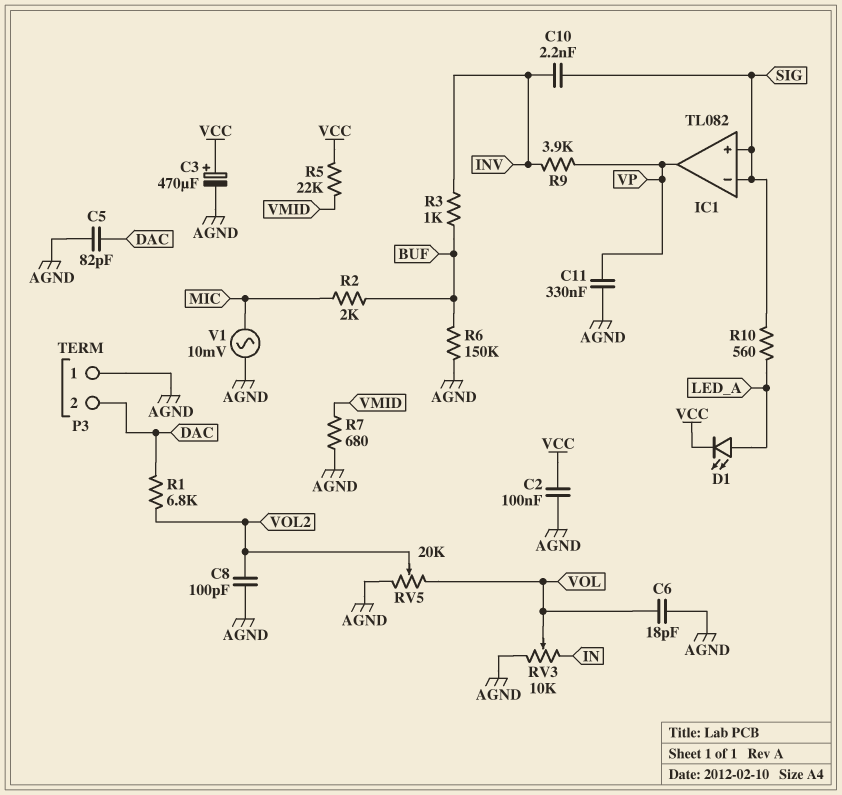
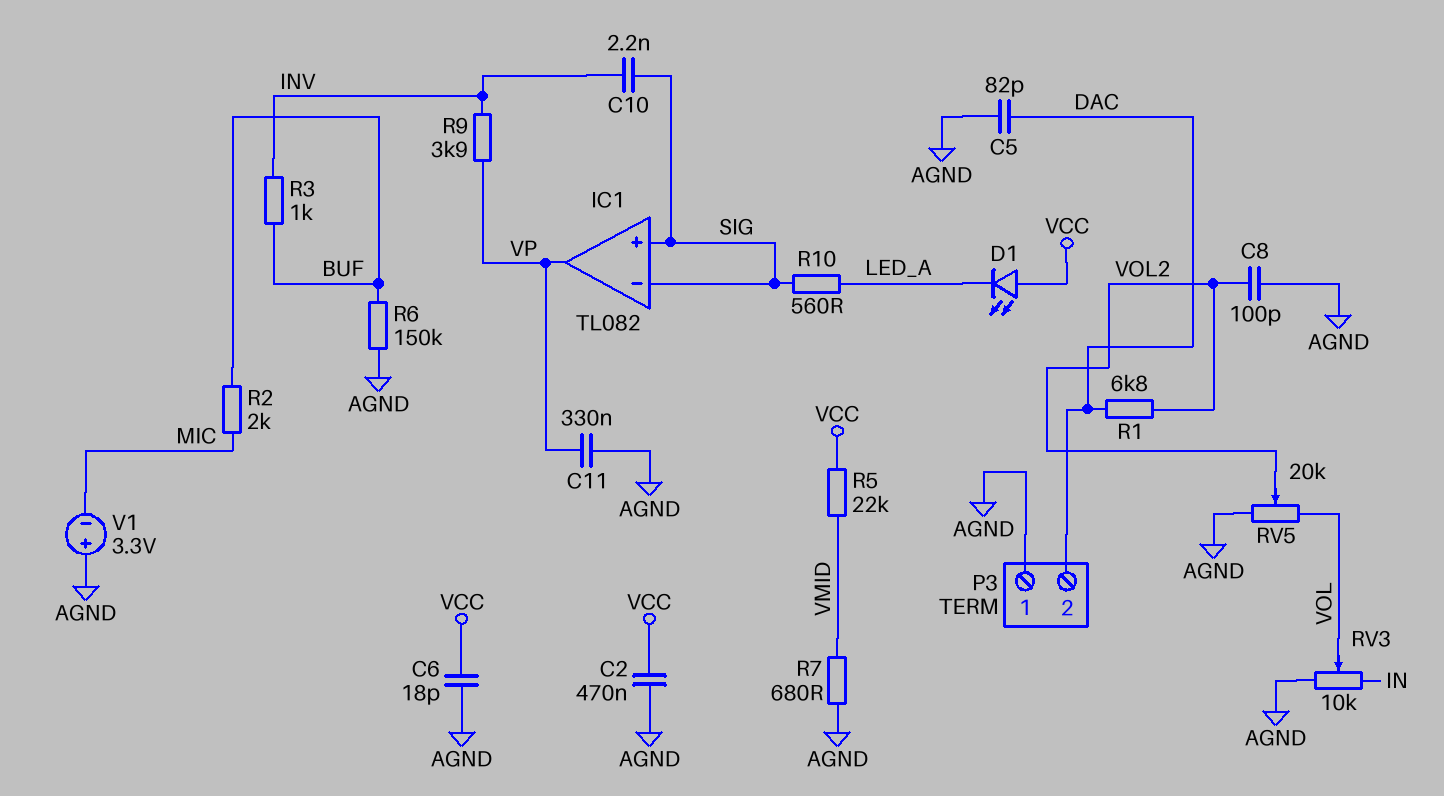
C2: 100nF (AGND, VCC) -> 470nF (AGND, VCC)
C3: 470uF (plus VCC, minus AGND) -> none
C6: 18pF (AGND, VOL) -> 18pF (AGND, VCC)
D1: LED (A LED_A, K VCC) -> LED (A VCC, K LED_A)
V1: AC 10mV (AGND, MIC) -> 3.3V (plus AGND, minus MIC)

